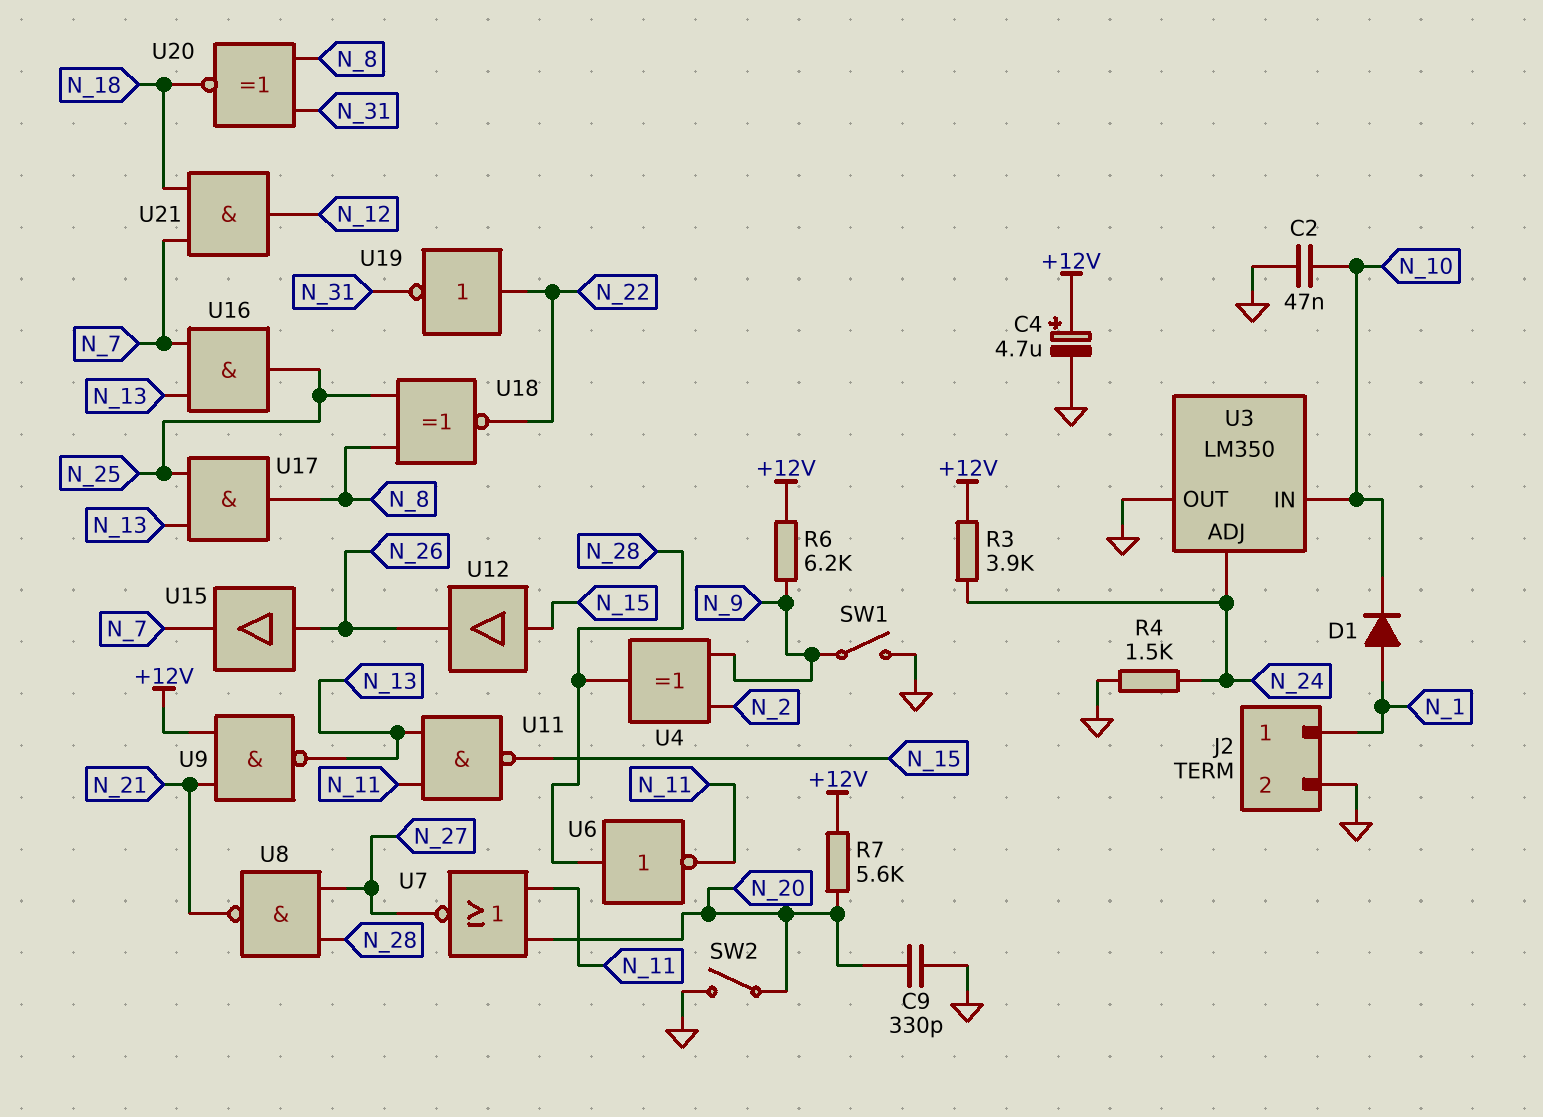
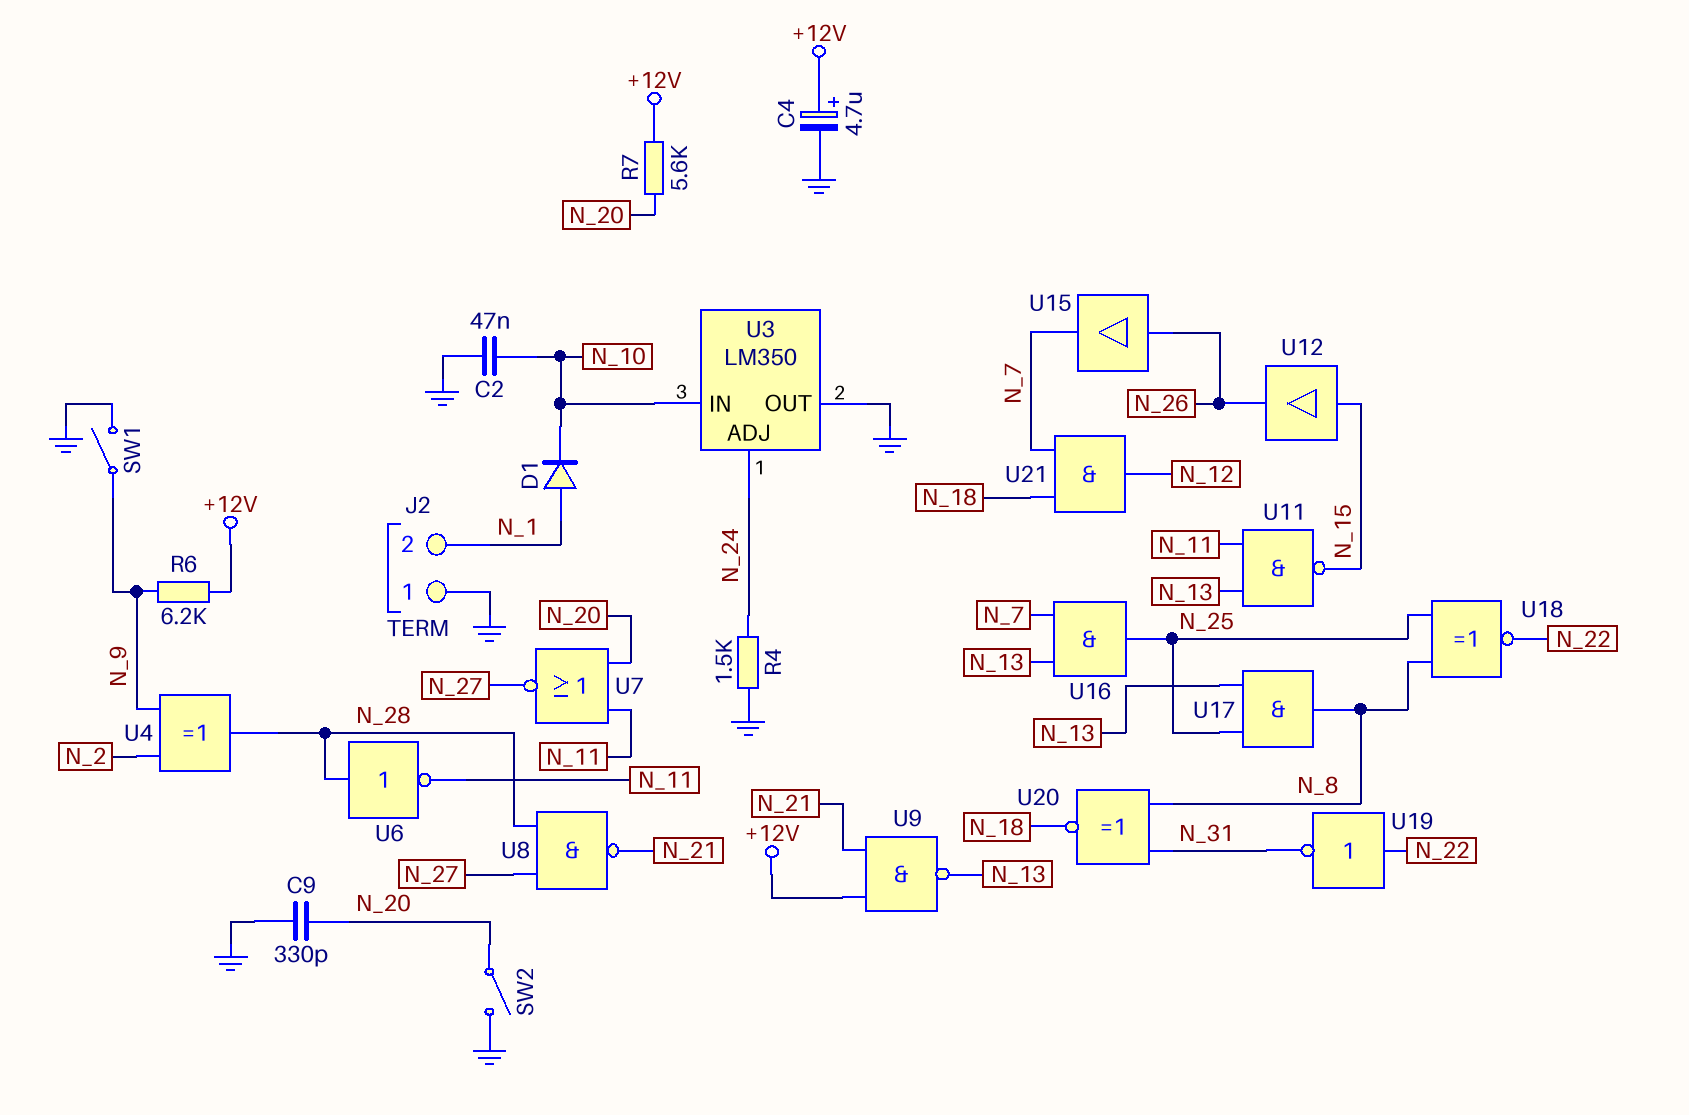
J2 pin 1: N_1 -> GND
J2 pin 2: GND -> N_1
R3: 3.9k (+12V, N_24) -> none

